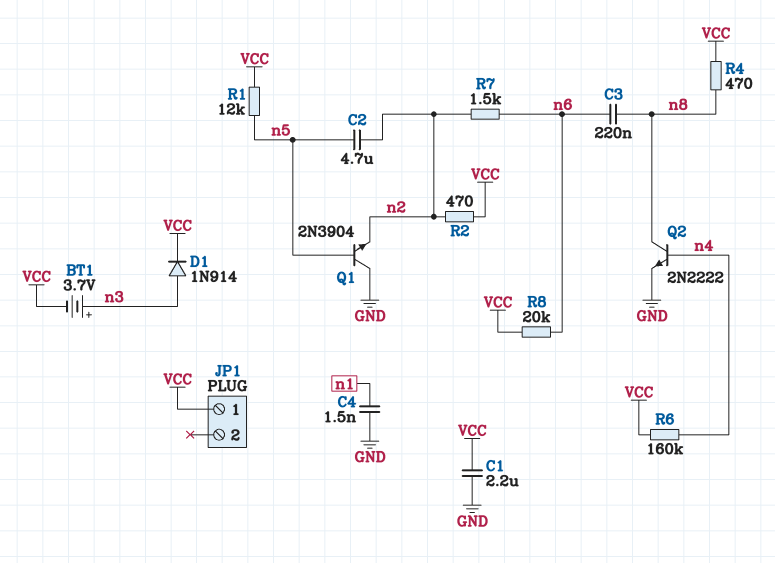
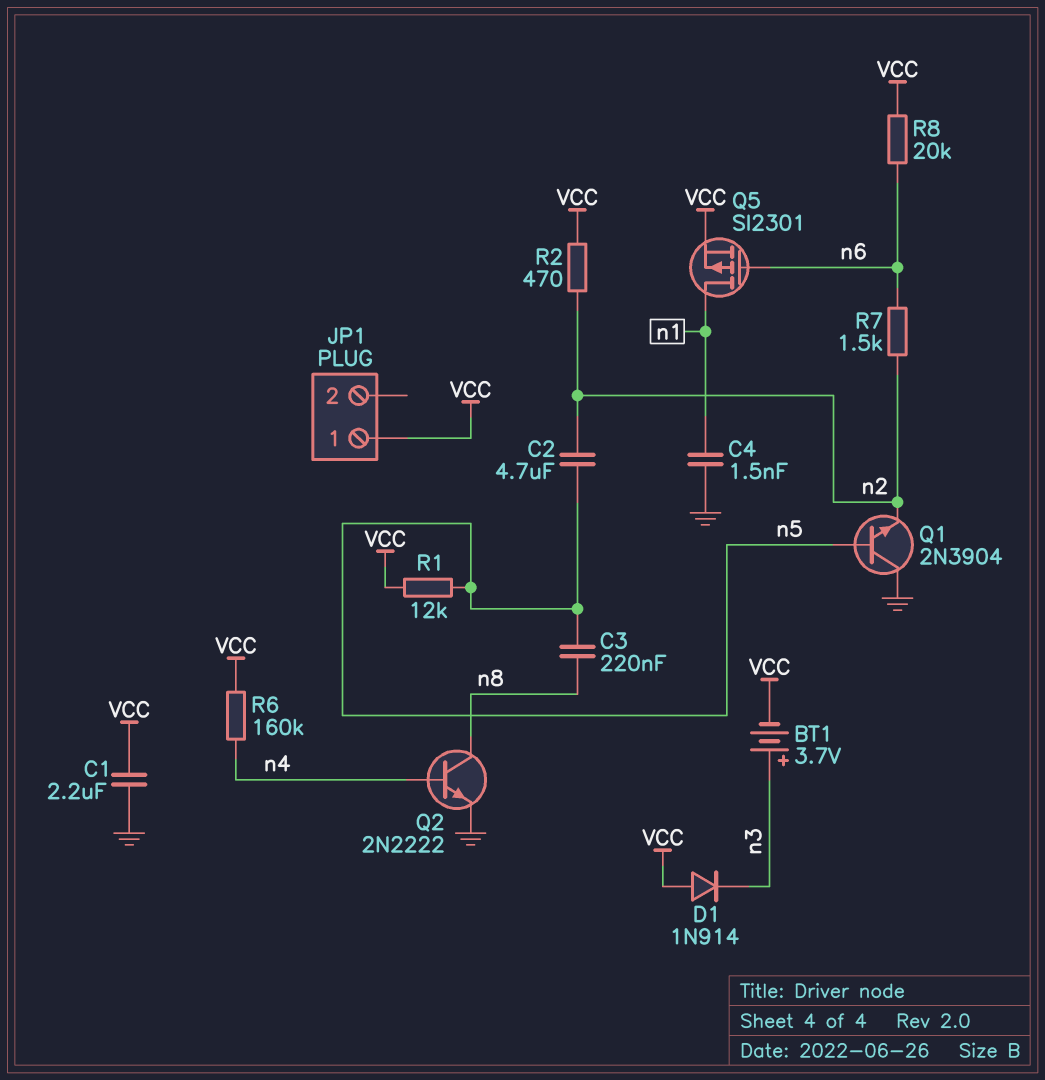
C3: 220nF (n6, n8) -> 220nF (n5, n8)
D1: diode 1N914 (A n3, K VCC) -> diode 1N914 (A VCC, K n3)
Q5: none -> PMOS SI2301 (G n6, D n1, S VCC)
R4: 470 (VCC, n8) -> none

